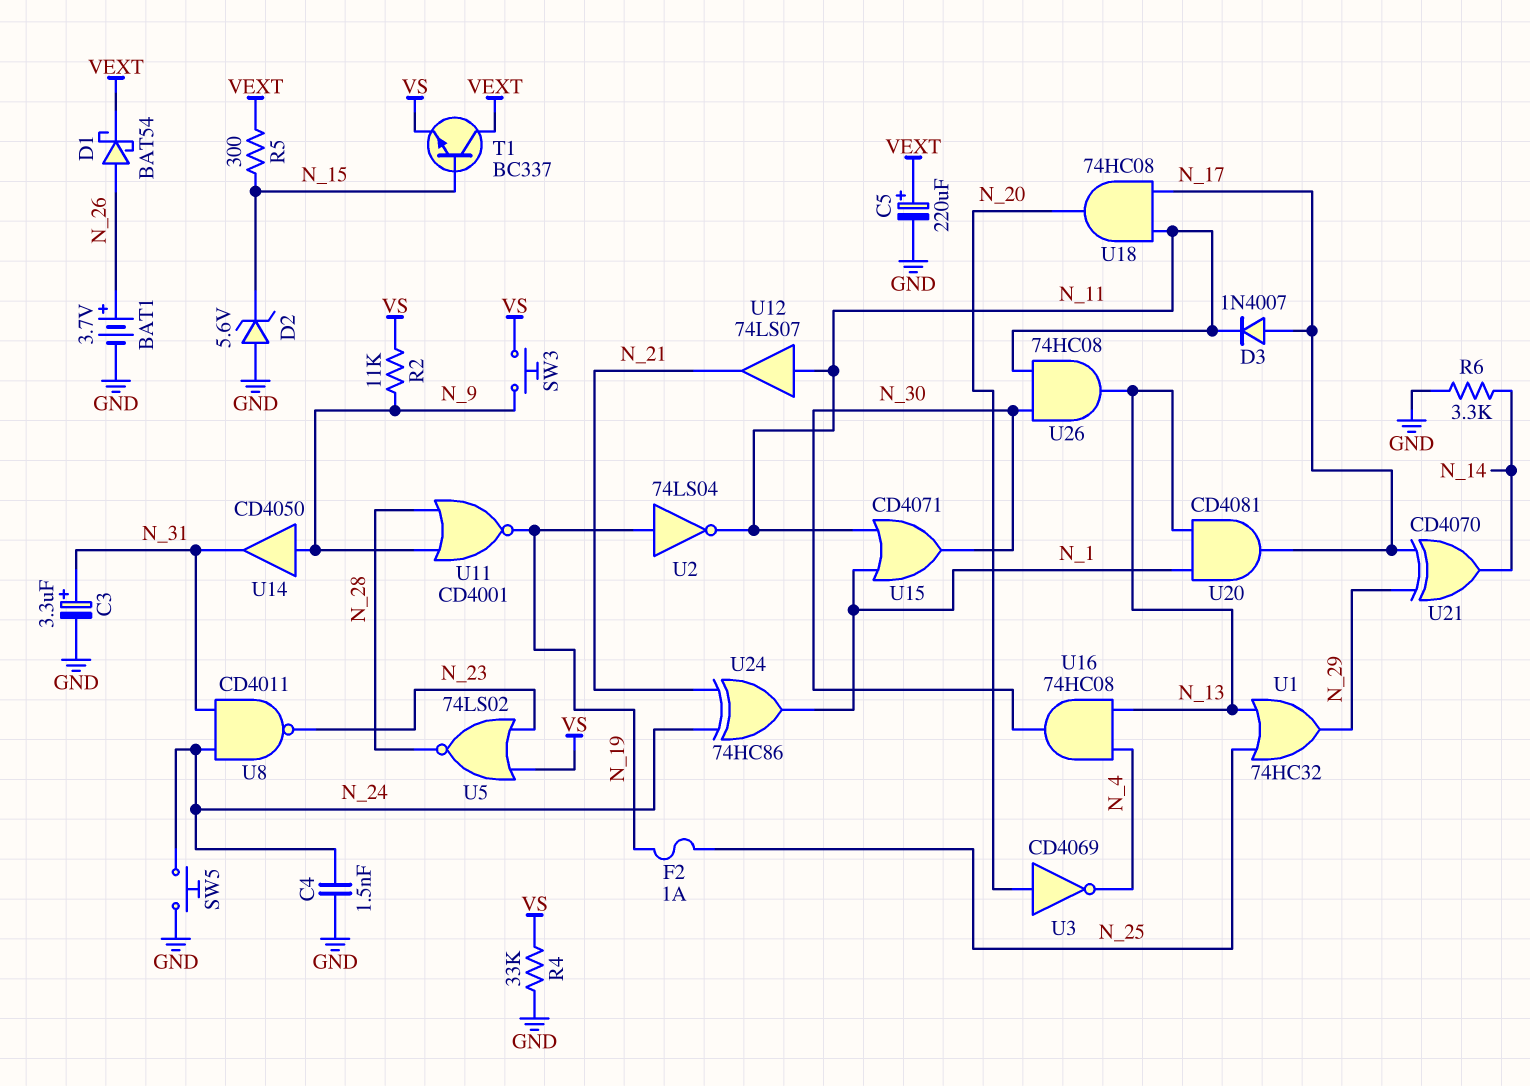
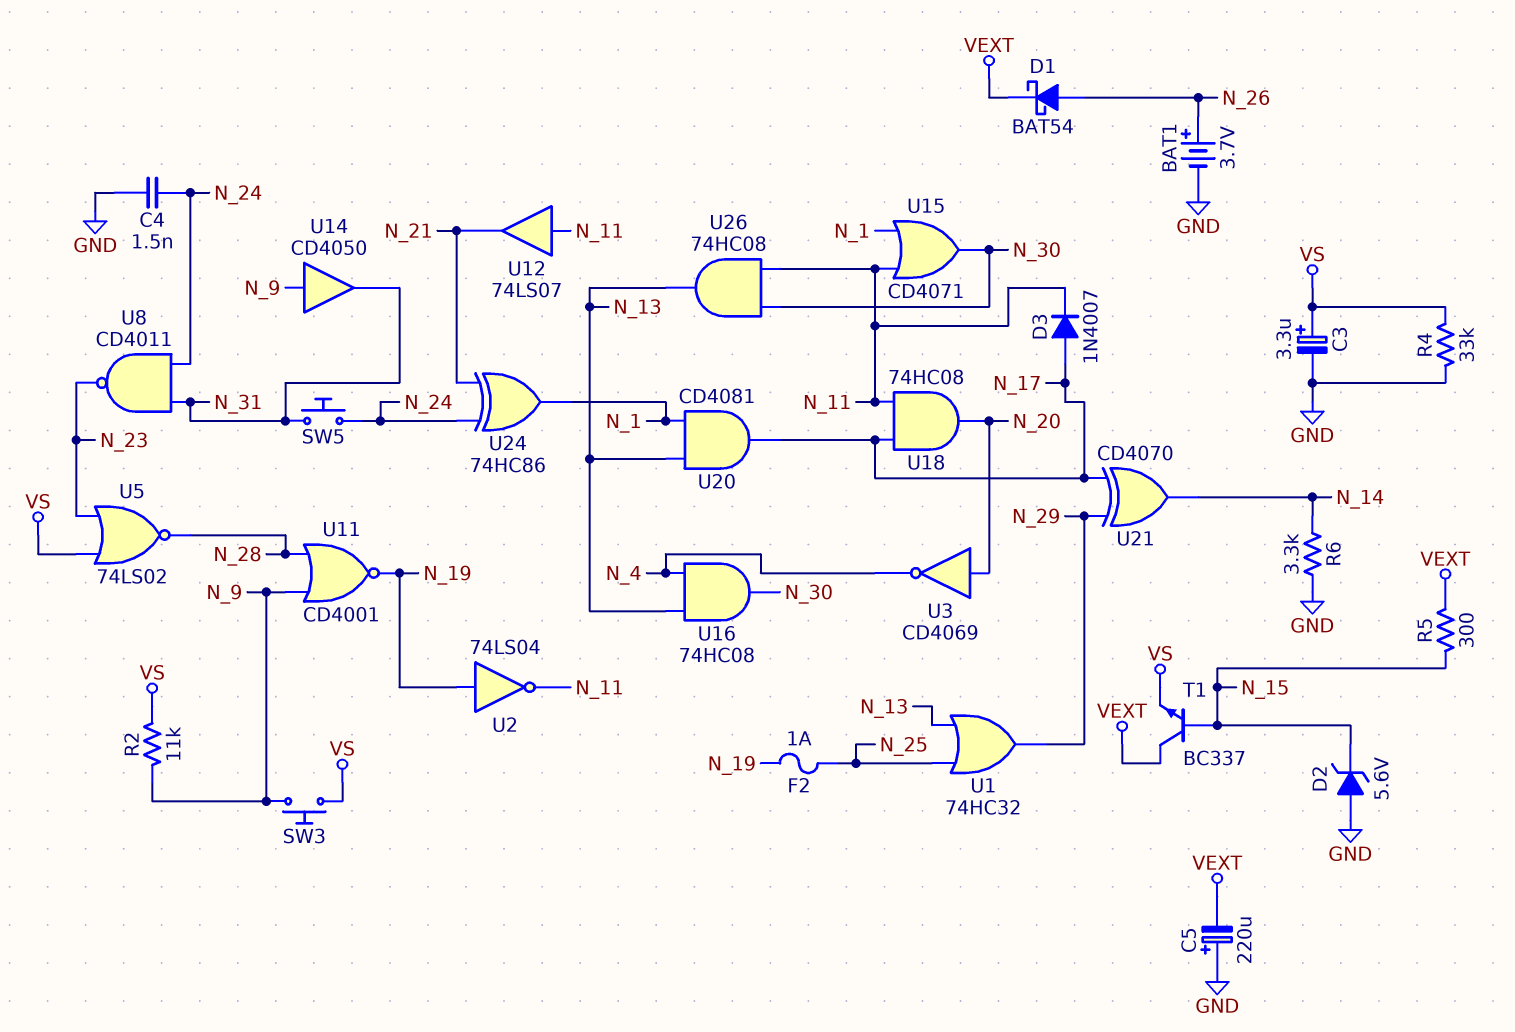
C3: 3.3uF (plus N_31, minus GND) -> 3.3uF (plus VS, minus GND)
C5: 220uF (plus VEXT, minus GND) -> 220uF (plus GND, minus VEXT)
SW5: button (GND, N_24) -> button (N_24, N_31)

